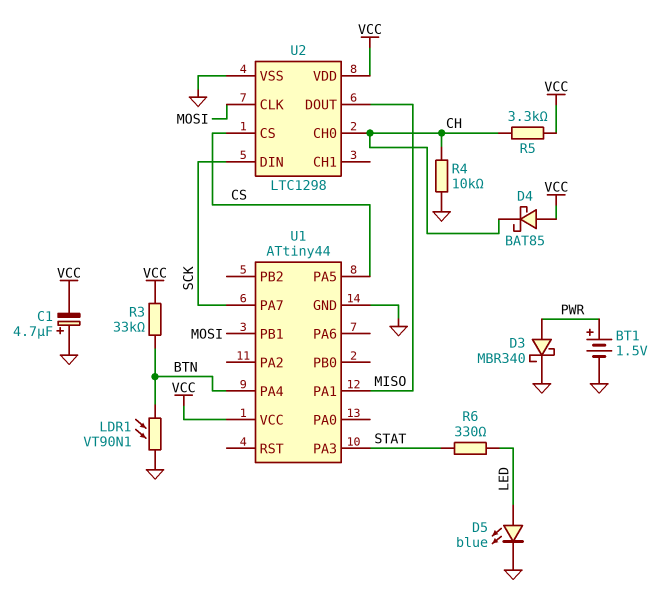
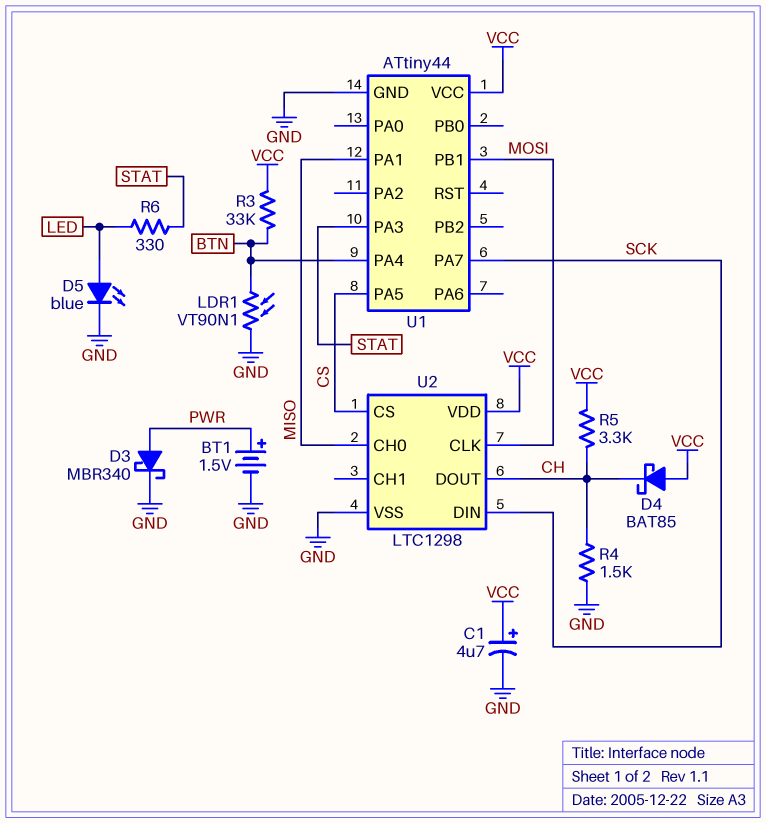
C1: 4.7uF (plus GND, minus VCC) -> 4.7uF (plus VCC, minus GND)
R4: 10k (CH, GND) -> 1.5k (CH, GND)
U2 pin CH0: CH -> MISO
U2 pin DOUT: MISO -> CH

